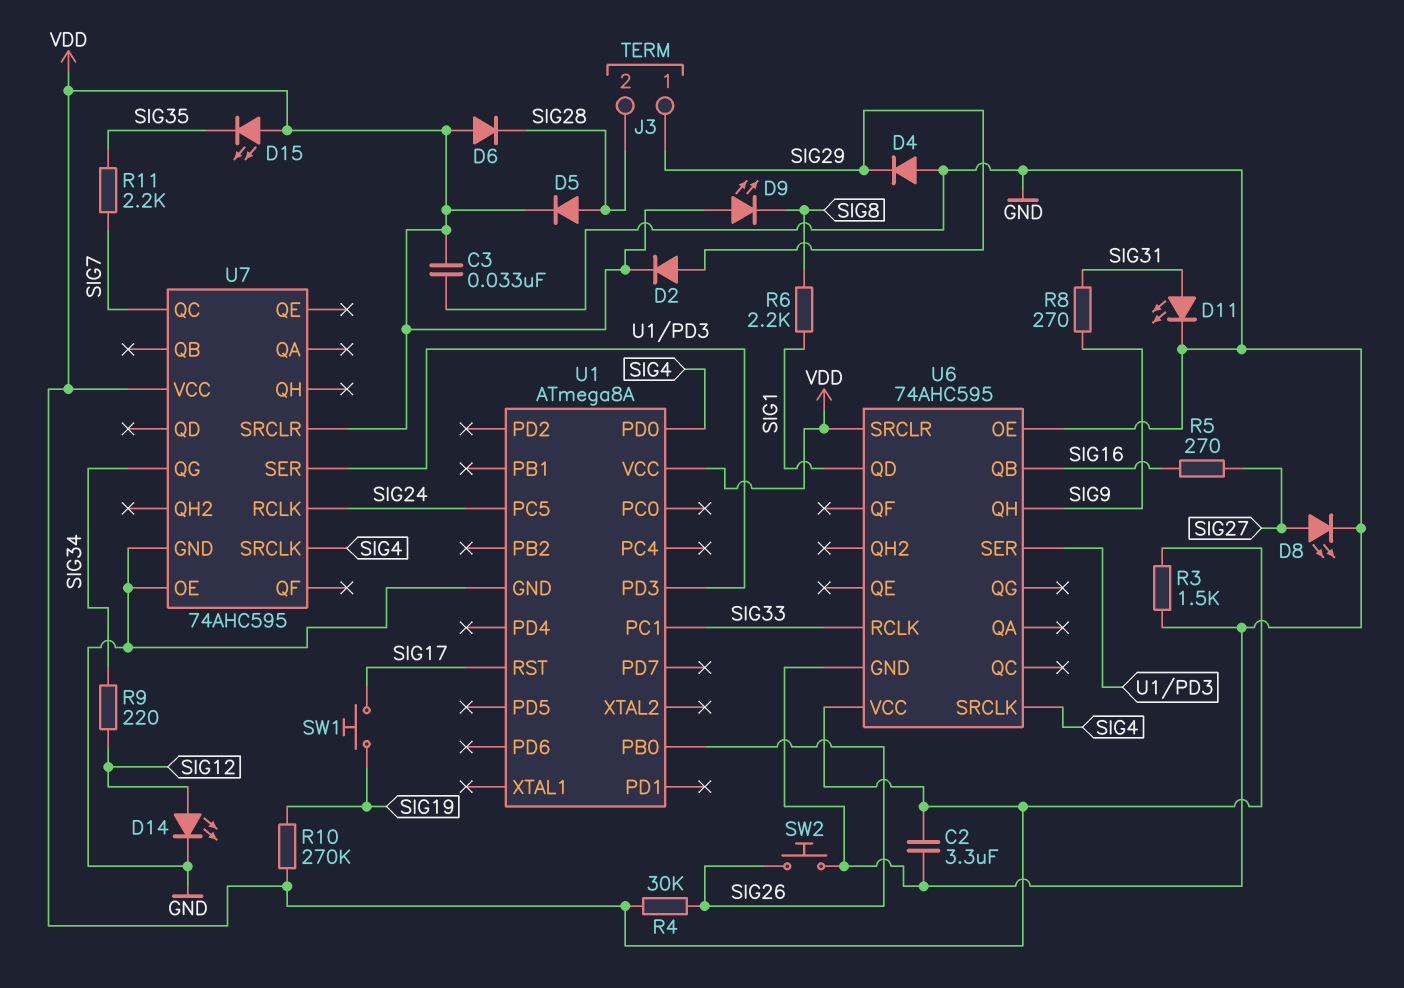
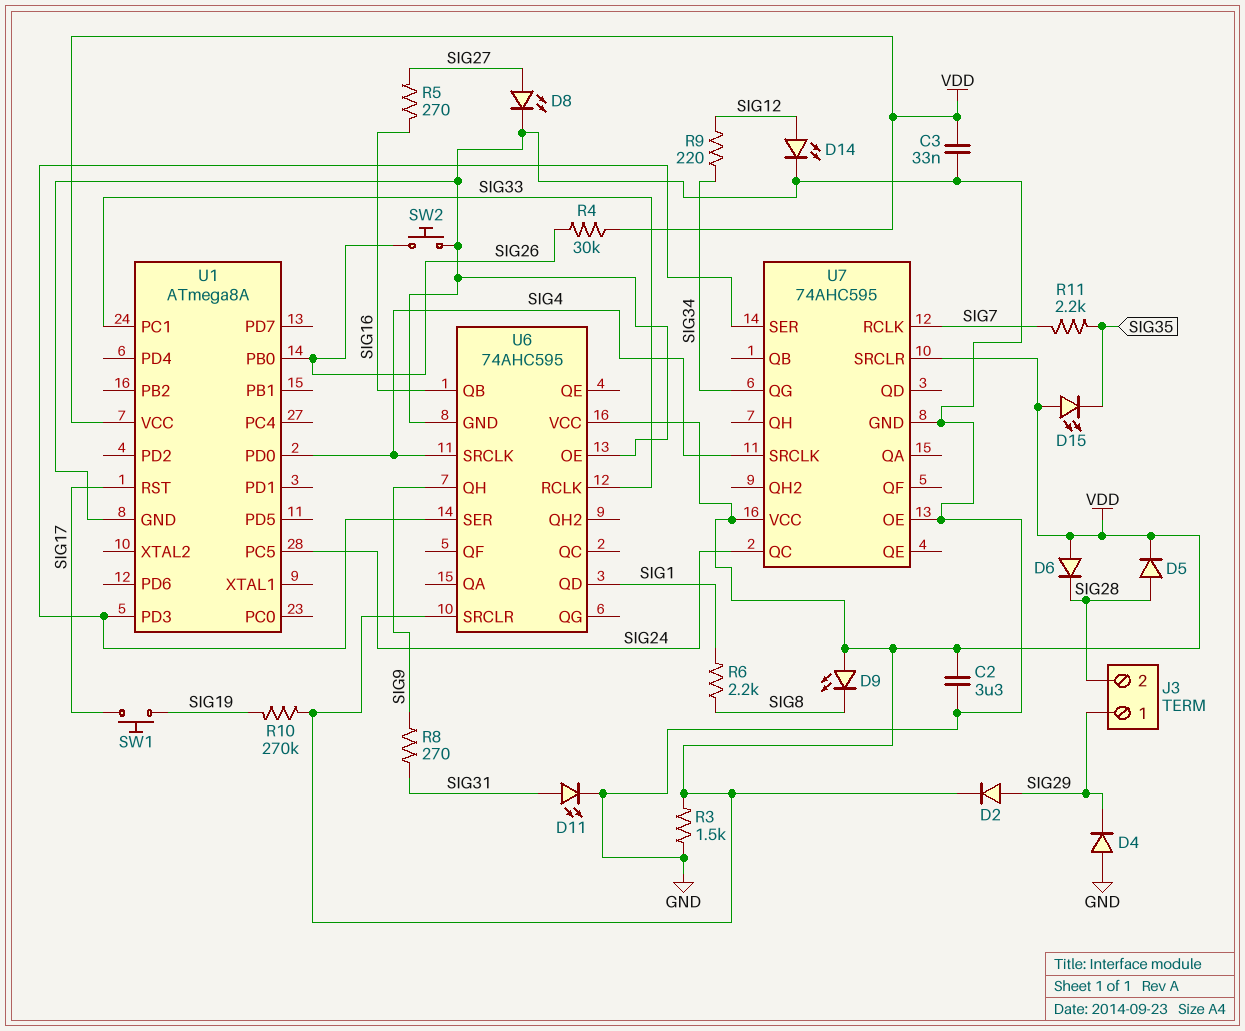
U7 pin QC: SIG7 -> SIG24
U7 pin RCLK: SIG24 -> SIG7

